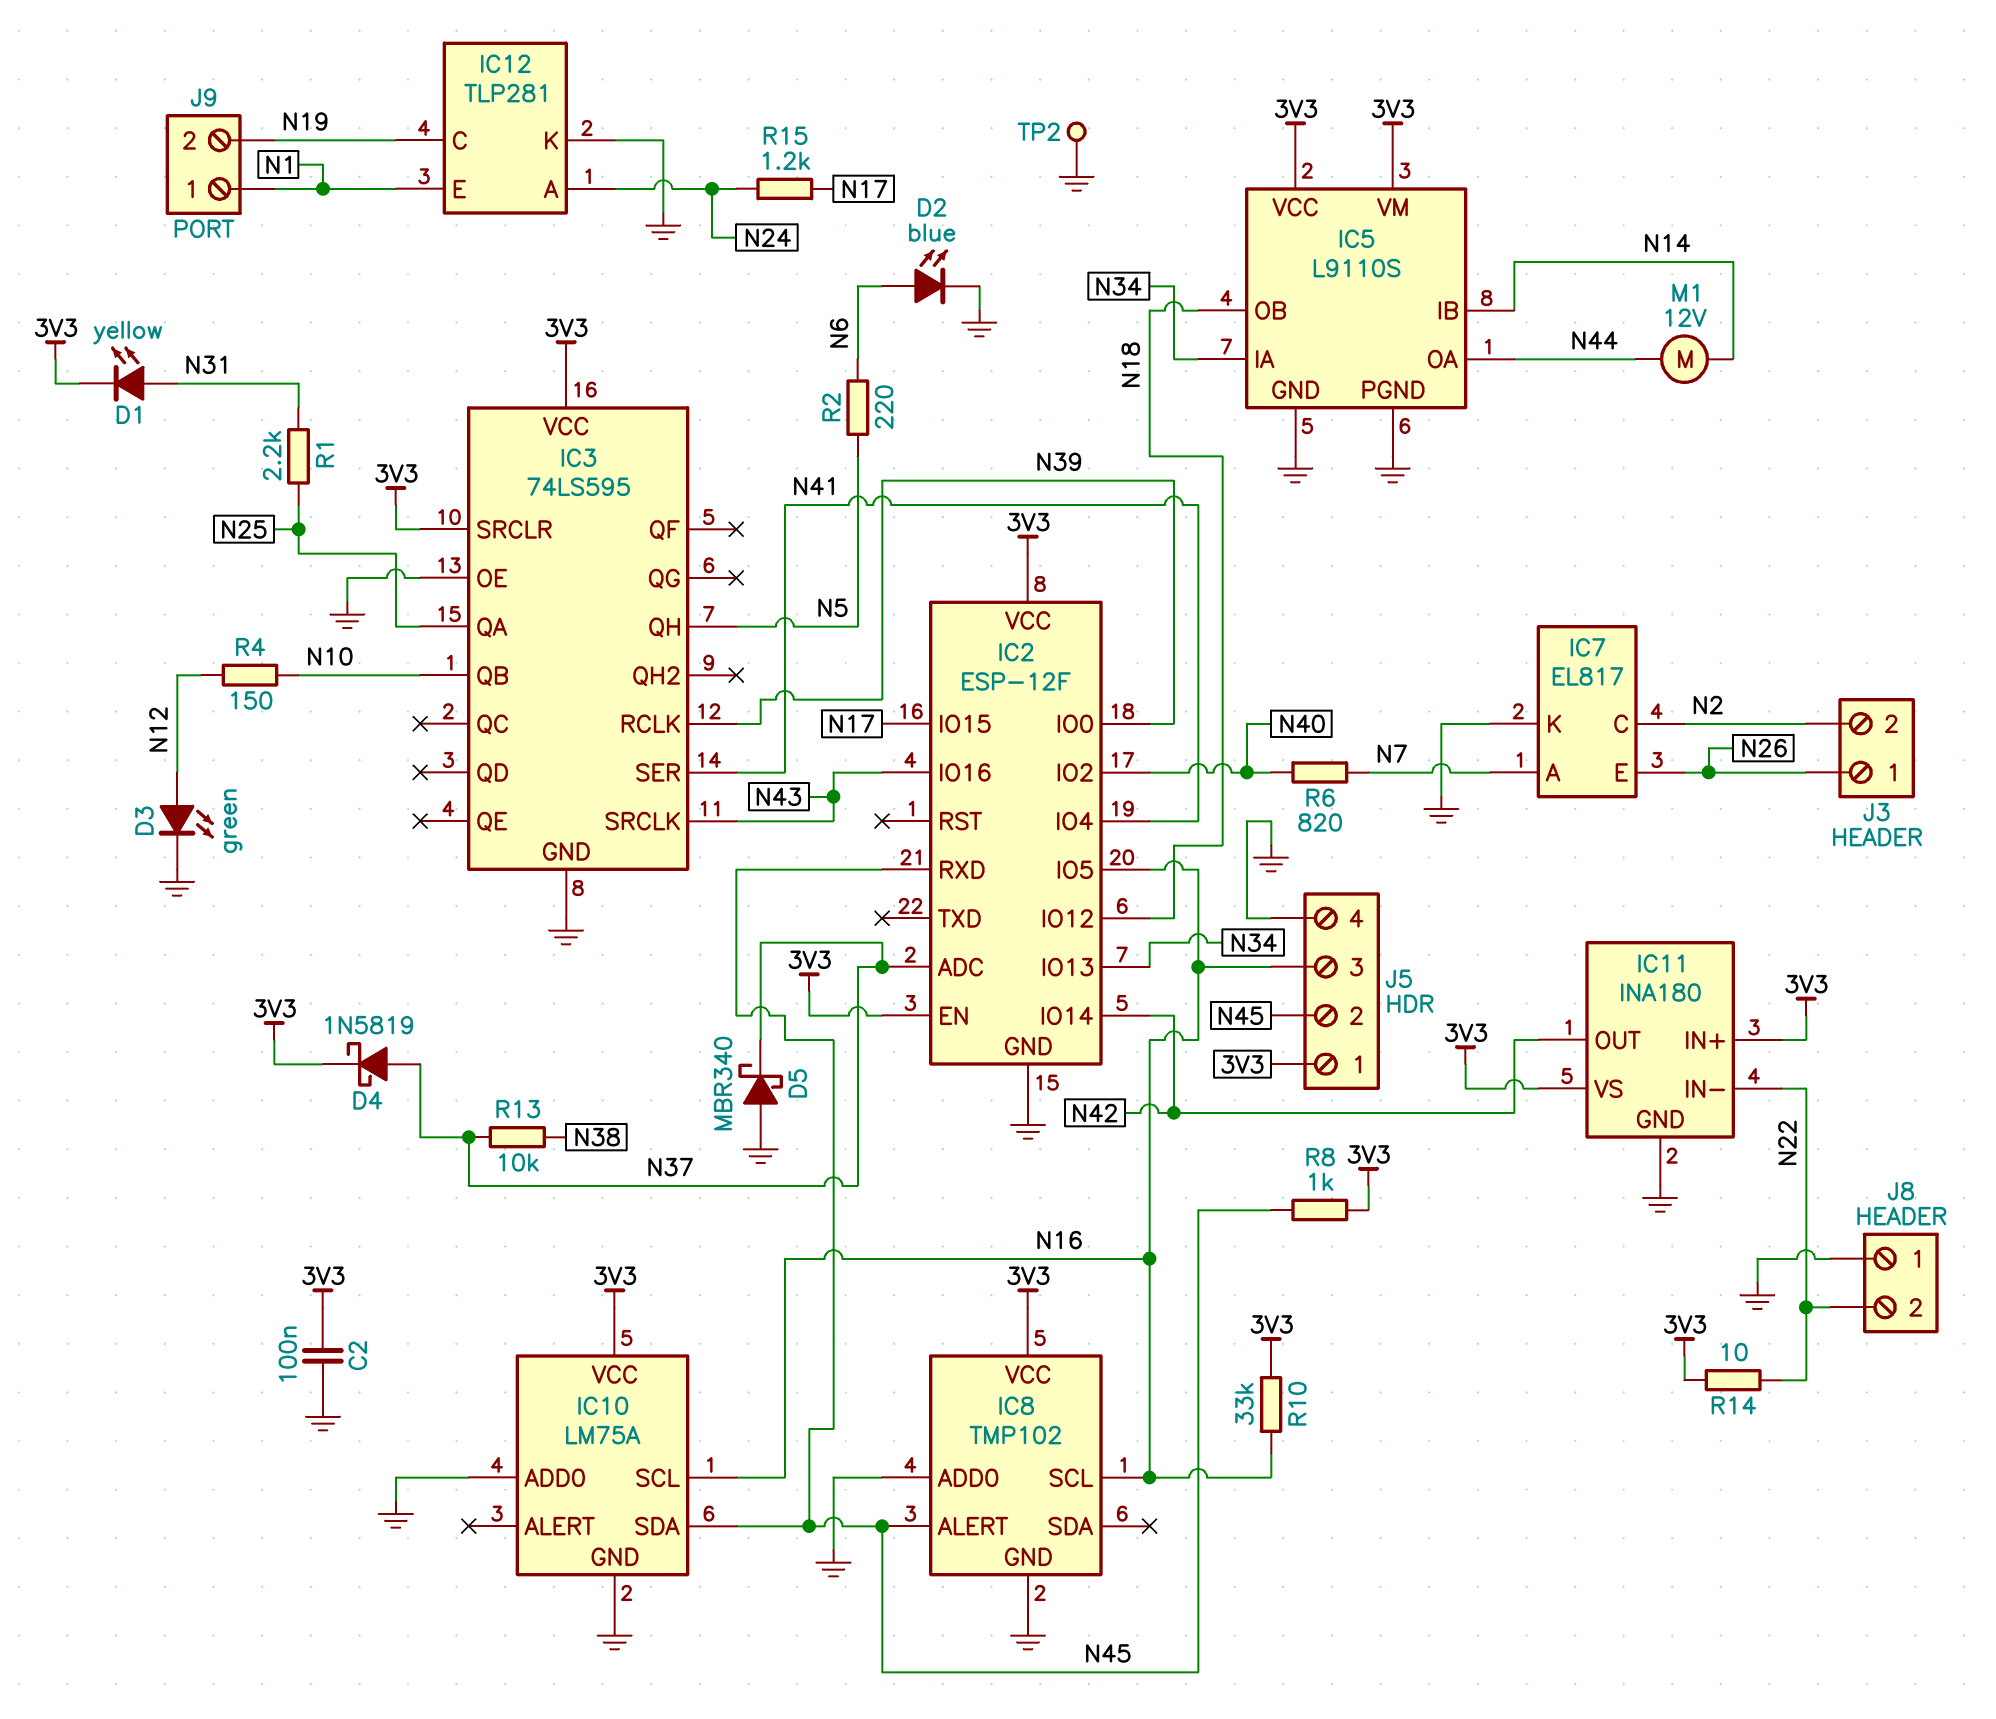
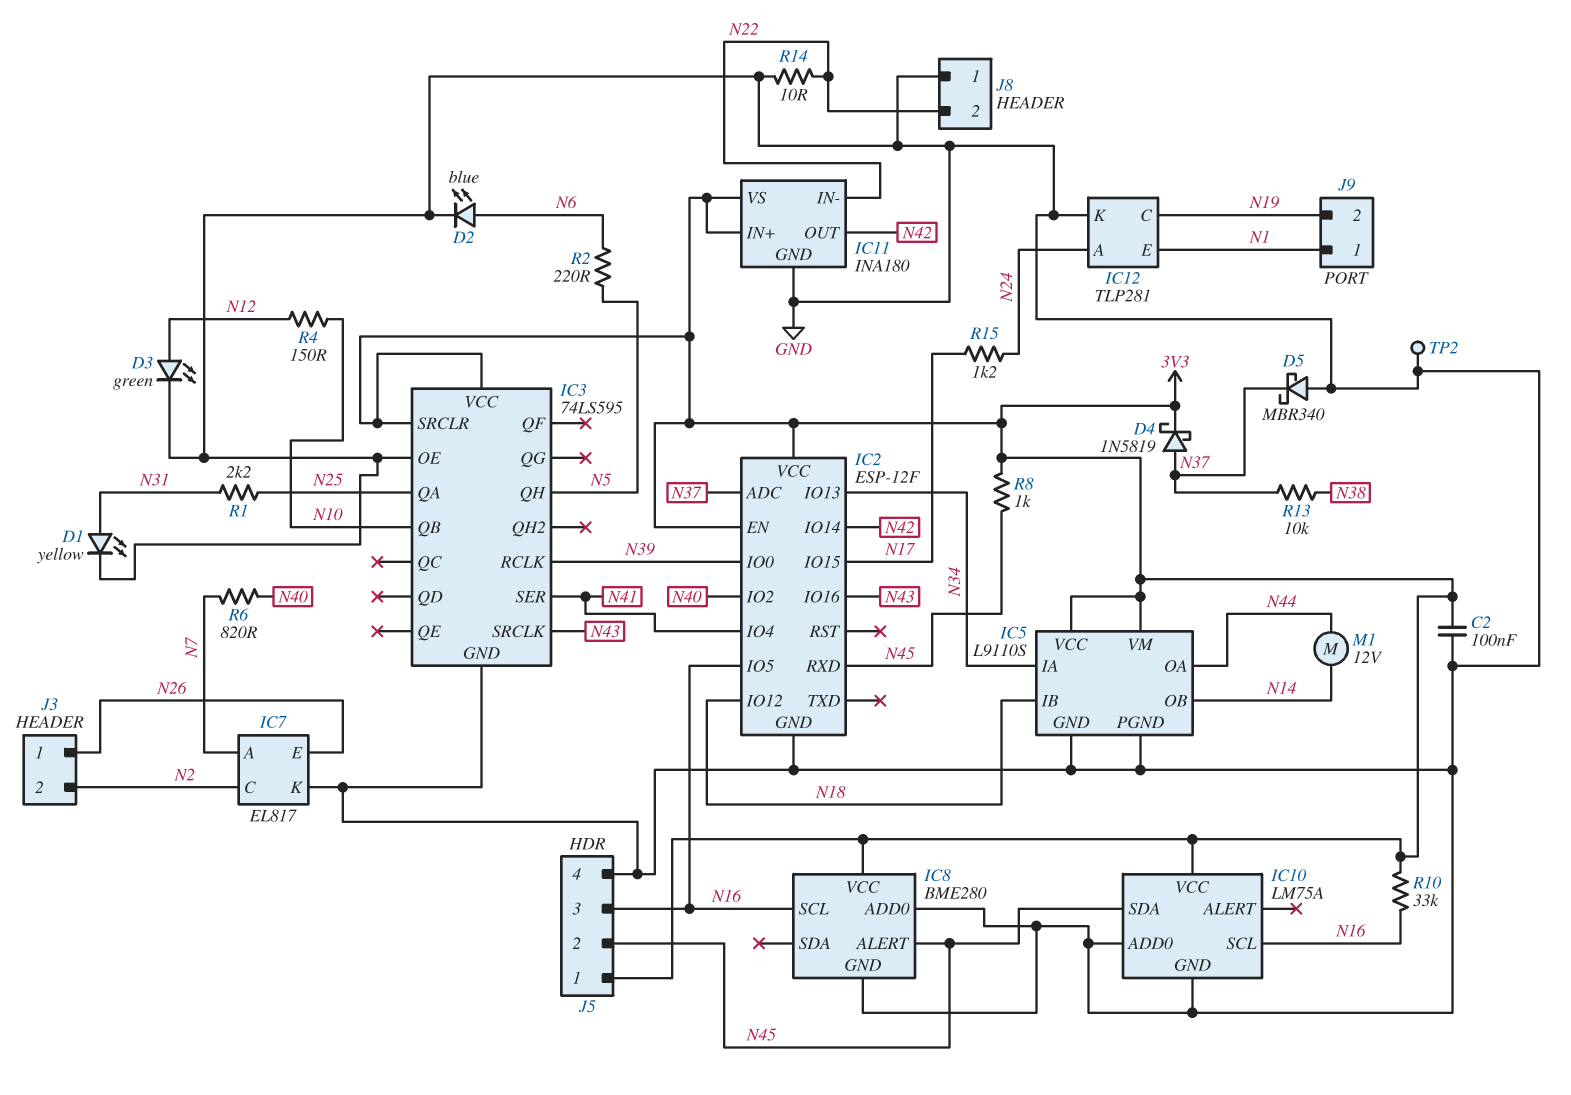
D1: LED yellow (A N31, K 3V3) -> LED yellow (A N31, K GND)
IC5 pin IB: N14 -> N18
IC5 pin OB: N18 -> N14
IC8: TMP102 -> BME280
R14: 10 (3V3, N22) -> 10 (GND, N22)

